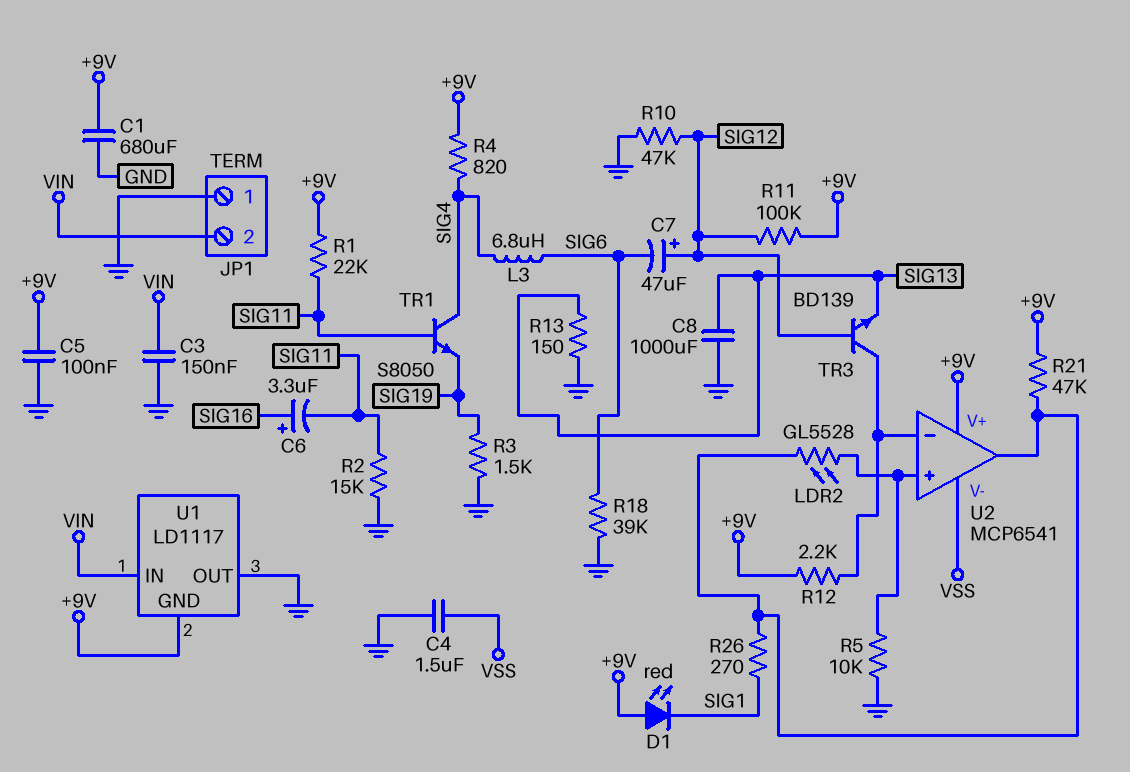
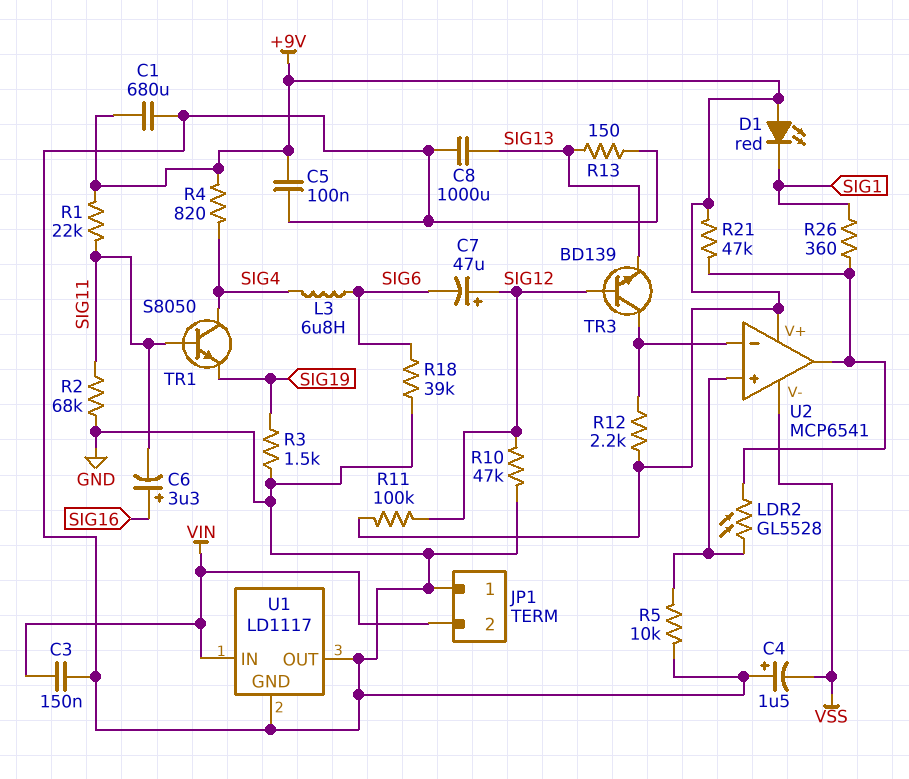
C4: 1.5uF (GND, VSS) -> 1.5uF (plus GND, minus VSS)
R2: 15k (GND, SIG11) -> 68k (GND, SIG11)
R26: 270 (SIG1, U2/out) -> 360 (SIG1, U2/out)
U1 pin GND: +9V -> GND

